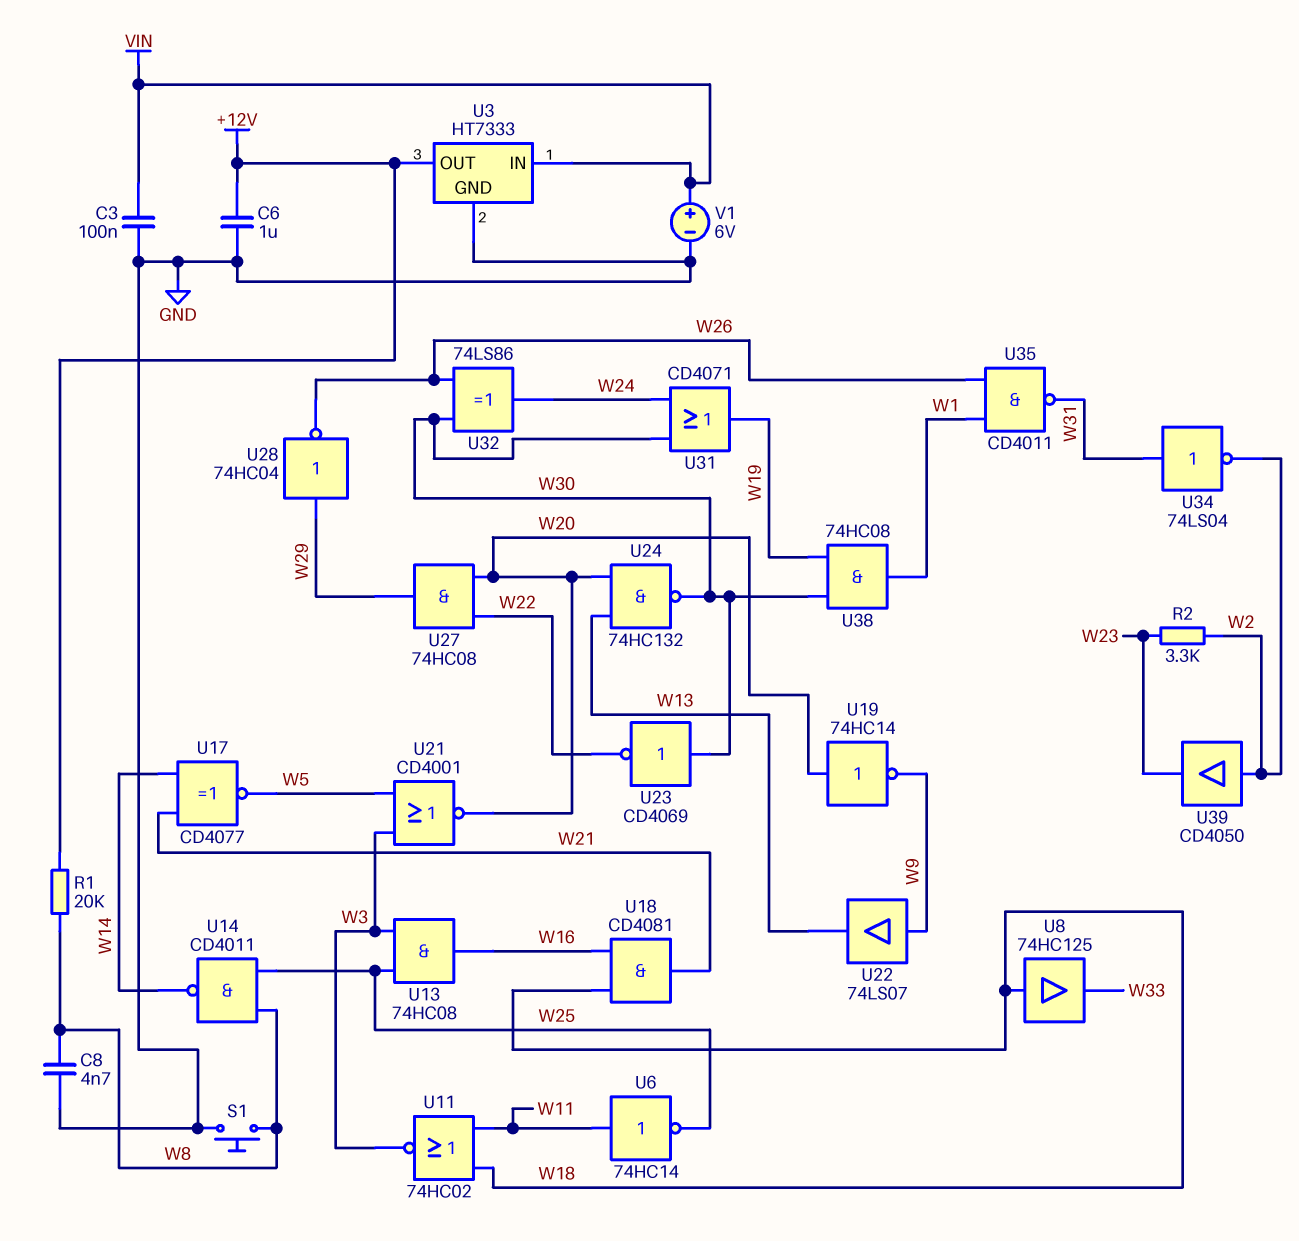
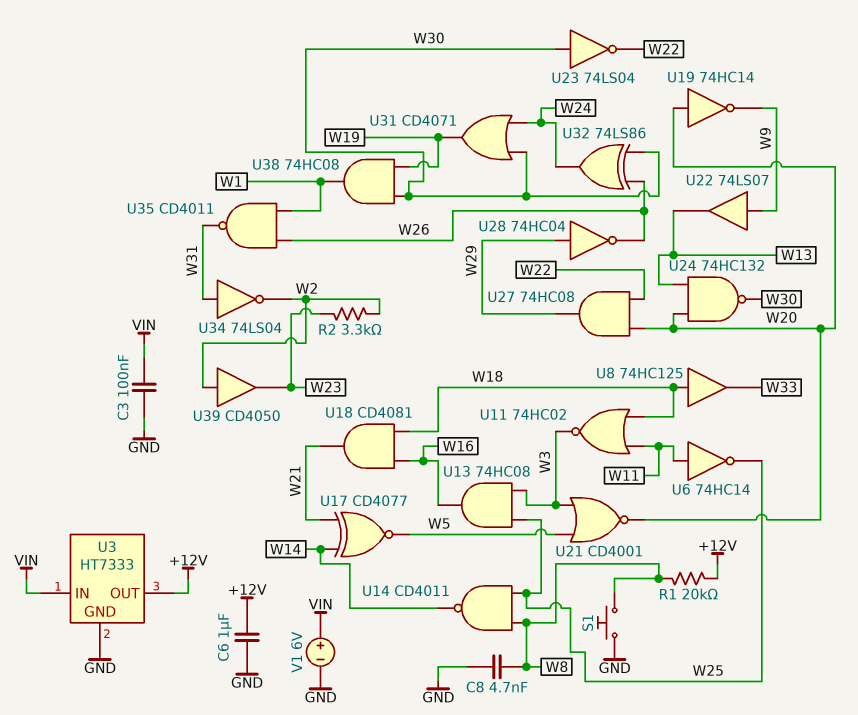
U23: NOT CD4069 (in W30, out W22) -> NOT 74LS04 (in W30, out W22)

